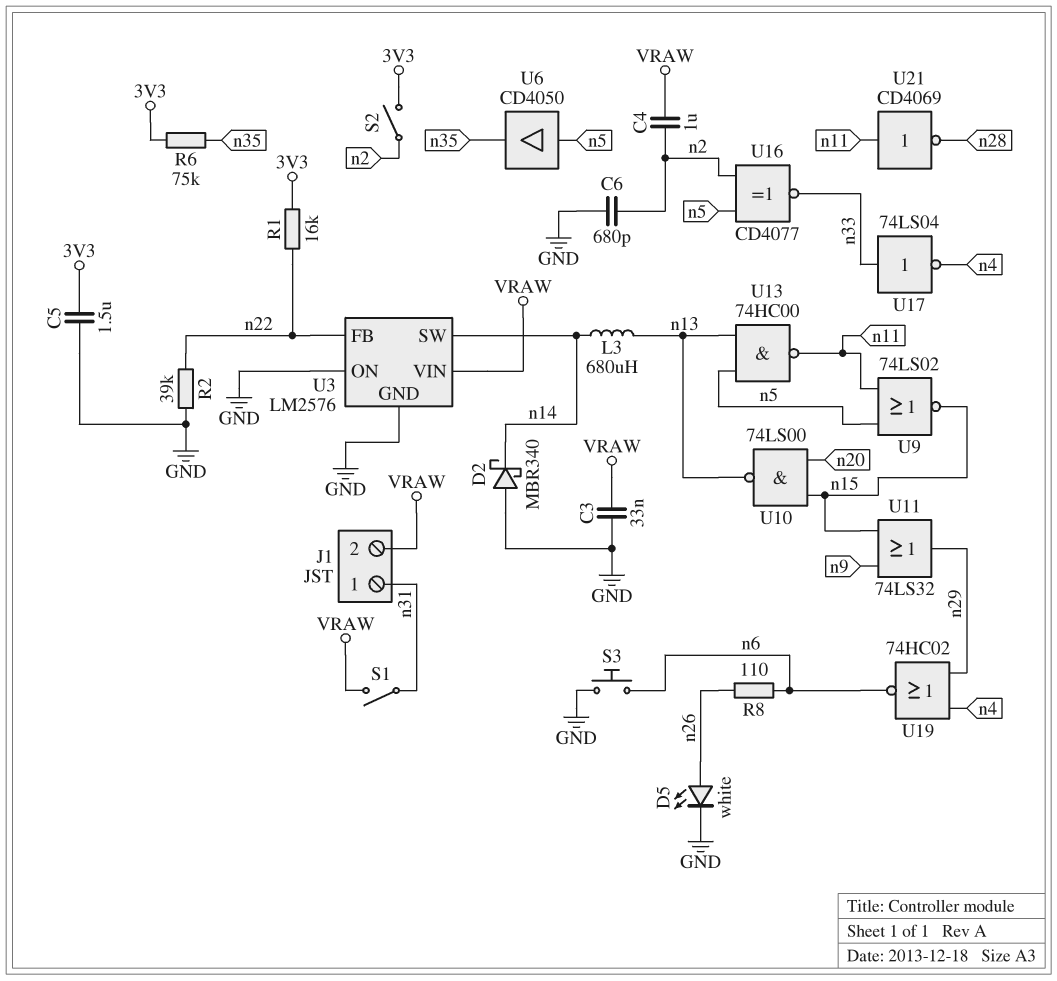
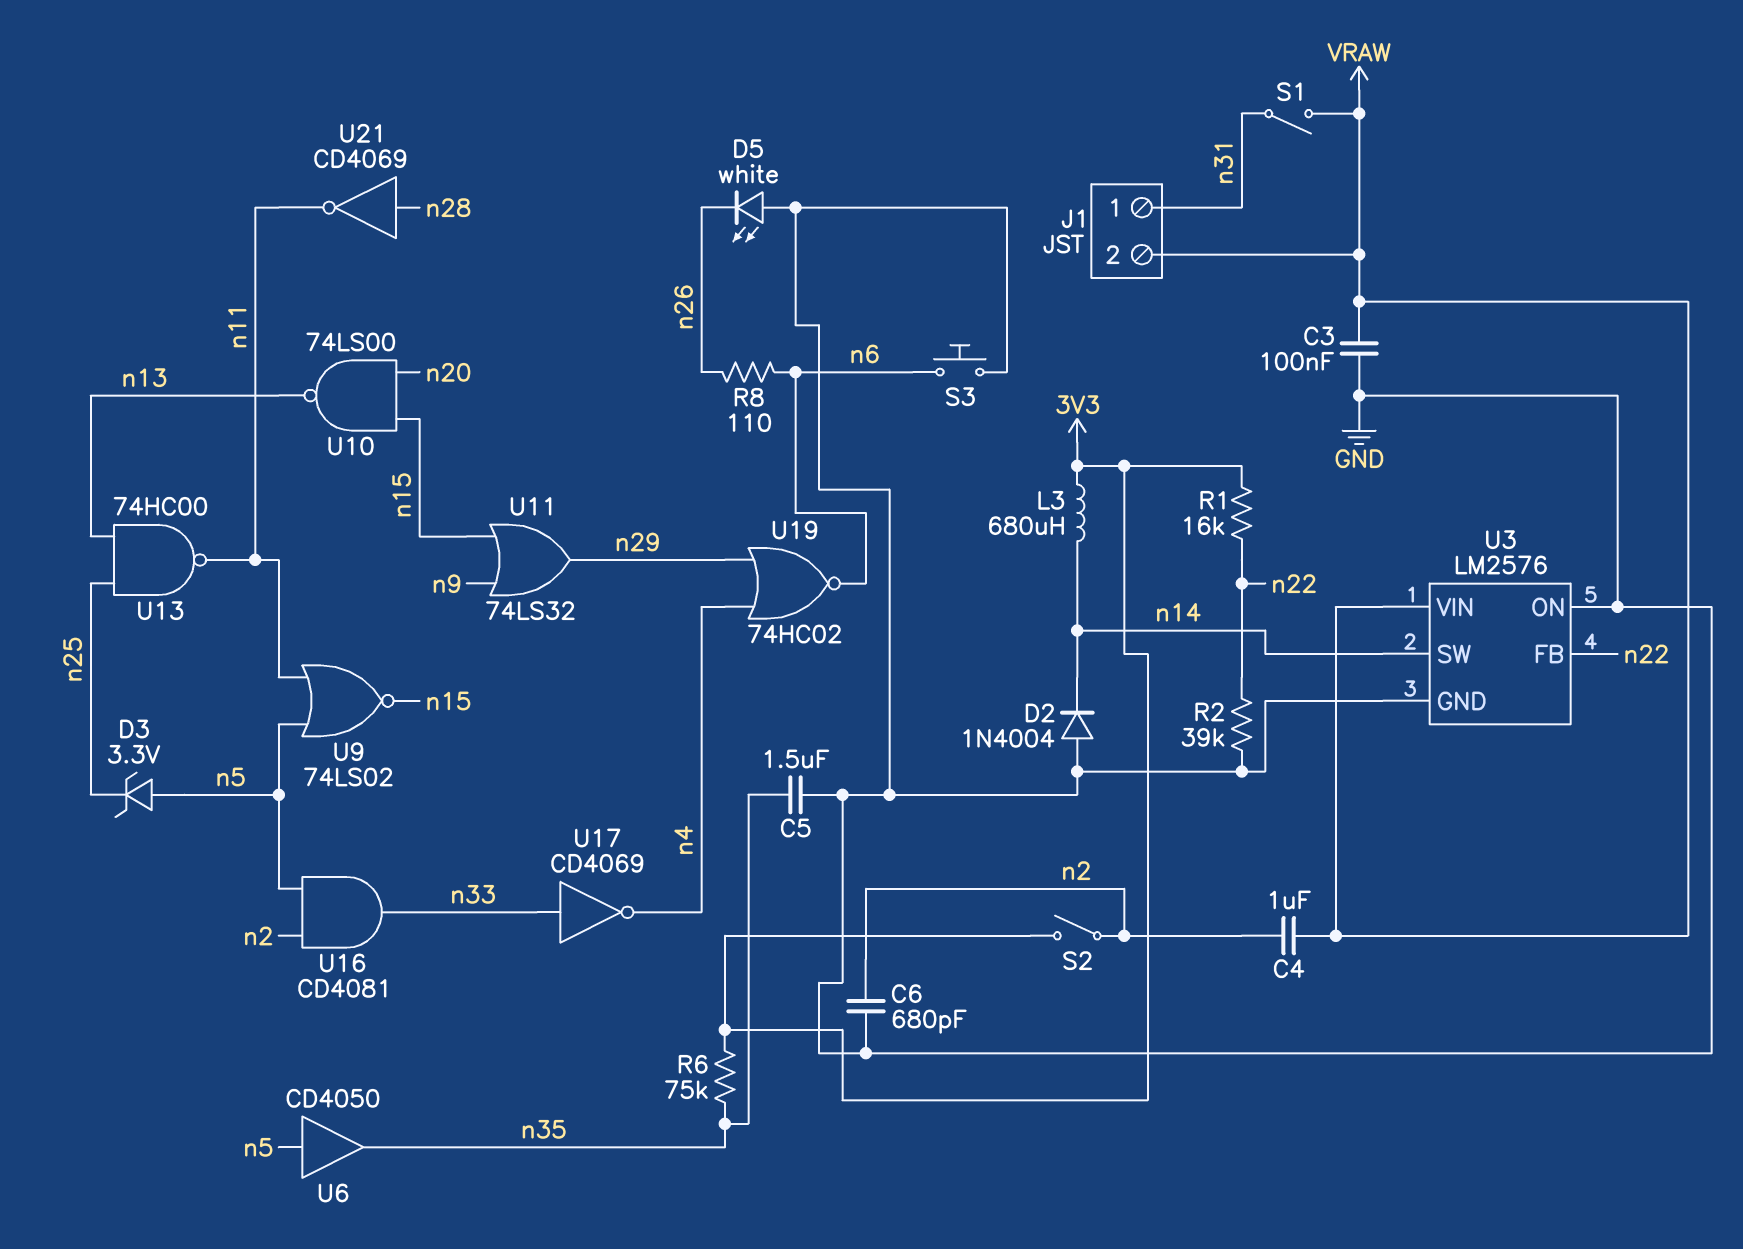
C3: 33nF (GND, VRAW) -> 100nF (GND, VRAW)
C5: 1.5uF (3V3, GND) -> 1.5uF (GND, n35)
D2: schottky MBR340 (A GND, K n14) -> diode 1N4004 (A GND, K n14)
D3: none -> zener 3.3V (A n5, K n25)
D5: LED white (A n26, K GND) -> LED white (A GND, K n26)
L3: 680uH (n13, n14) -> 680uH (3V3, n14)
U13: NAND 74HC00 (in n5, in n13, out n11) -> NAND 74HC00 (in n13, in n25, out n11)
U16: XNOR CD4077 (in n2, in n5, out n33) -> AND CD4081 (in n2, in n5, out n33)
U17: NOT 74LS04 (in n33, out n4) -> NOT CD4069 (in n33, out n4)
U21: NOT CD4069 (in n11, out n28) -> NOT CD4069 (in n28, out n11)

